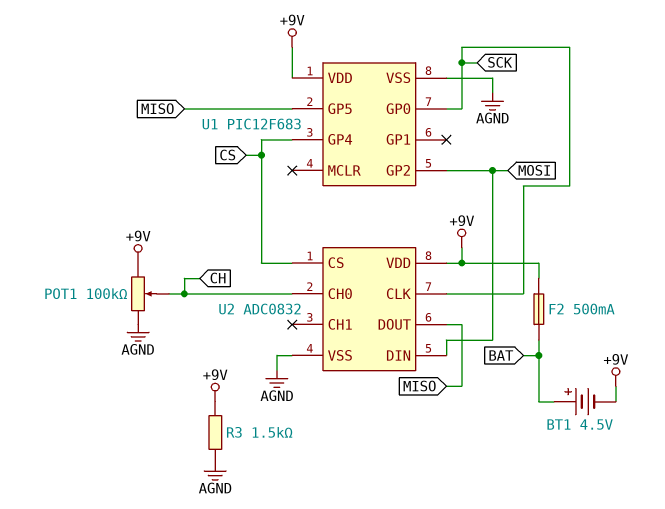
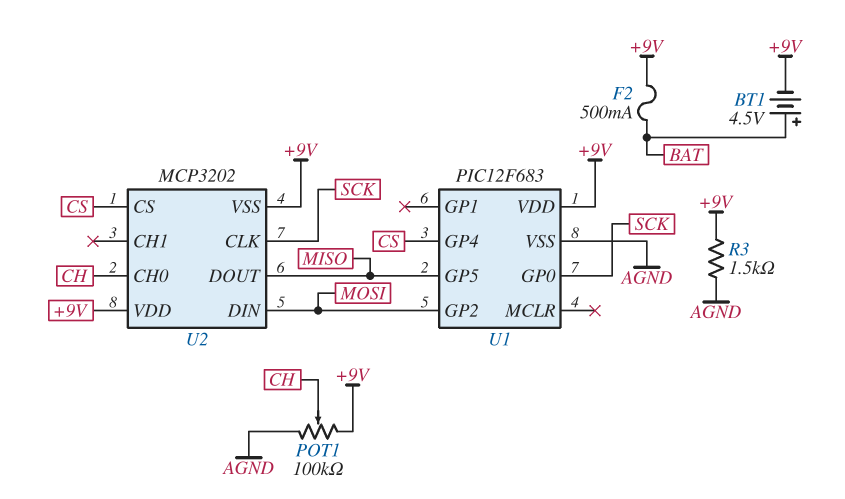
U2: ADC0832 -> MCP3202
U2 pin VSS: AGND -> +9V

